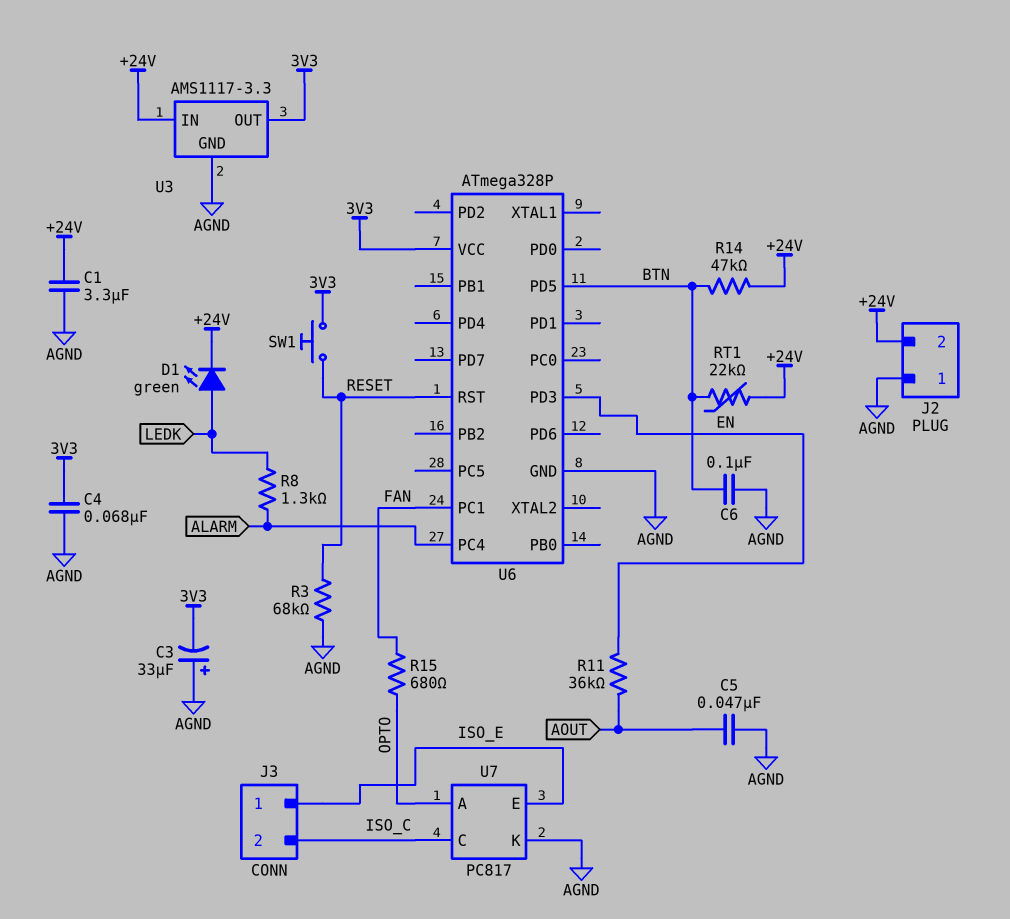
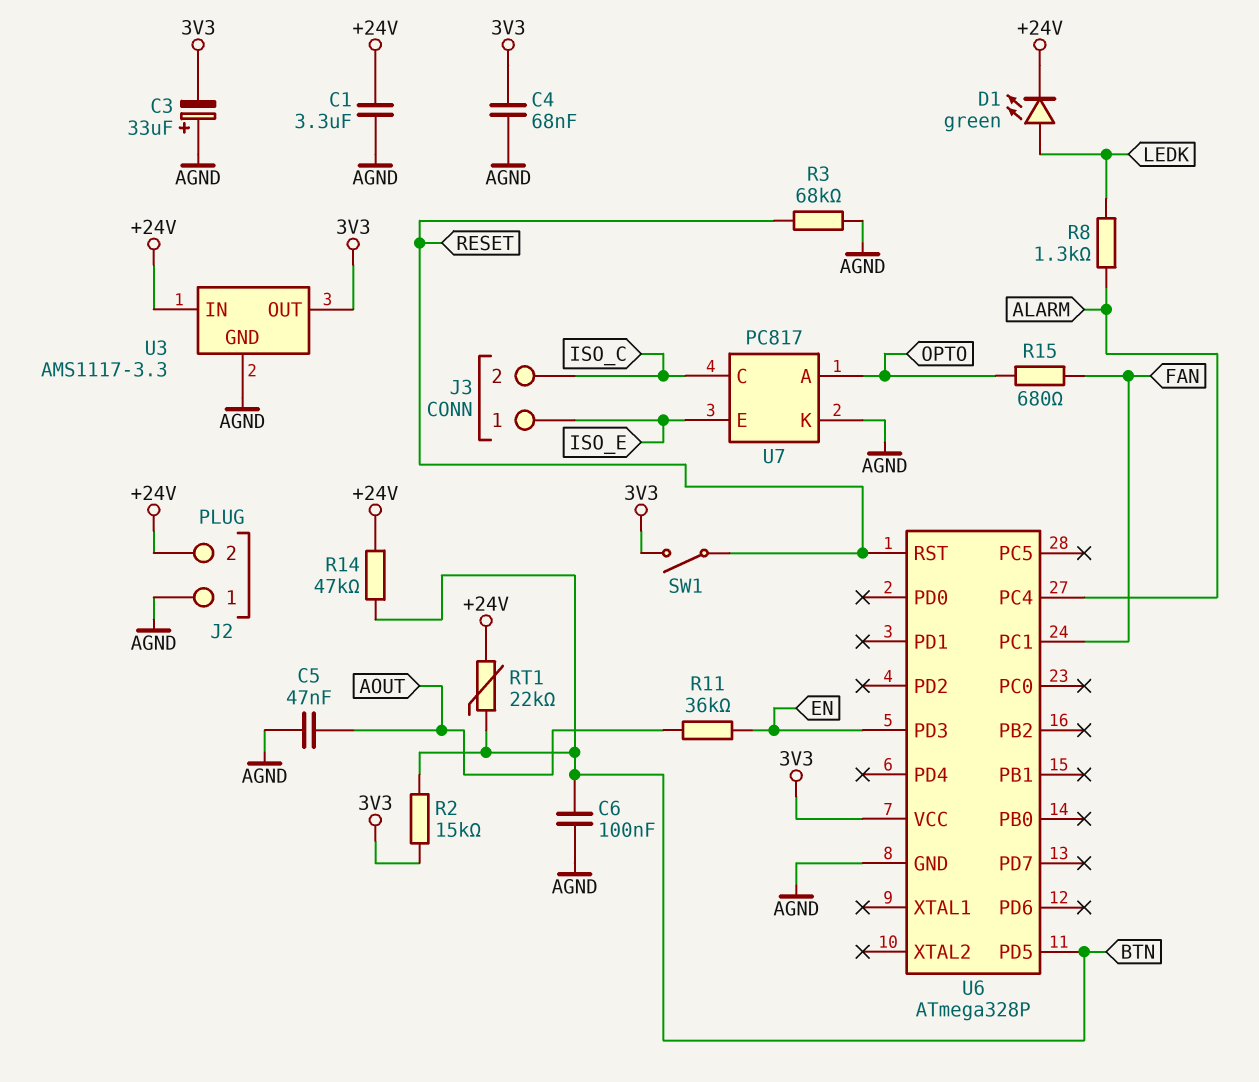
R2: none -> 15k (3V3, BTN)
SW1: button (3V3, RESET) -> switch (3V3, RESET)

